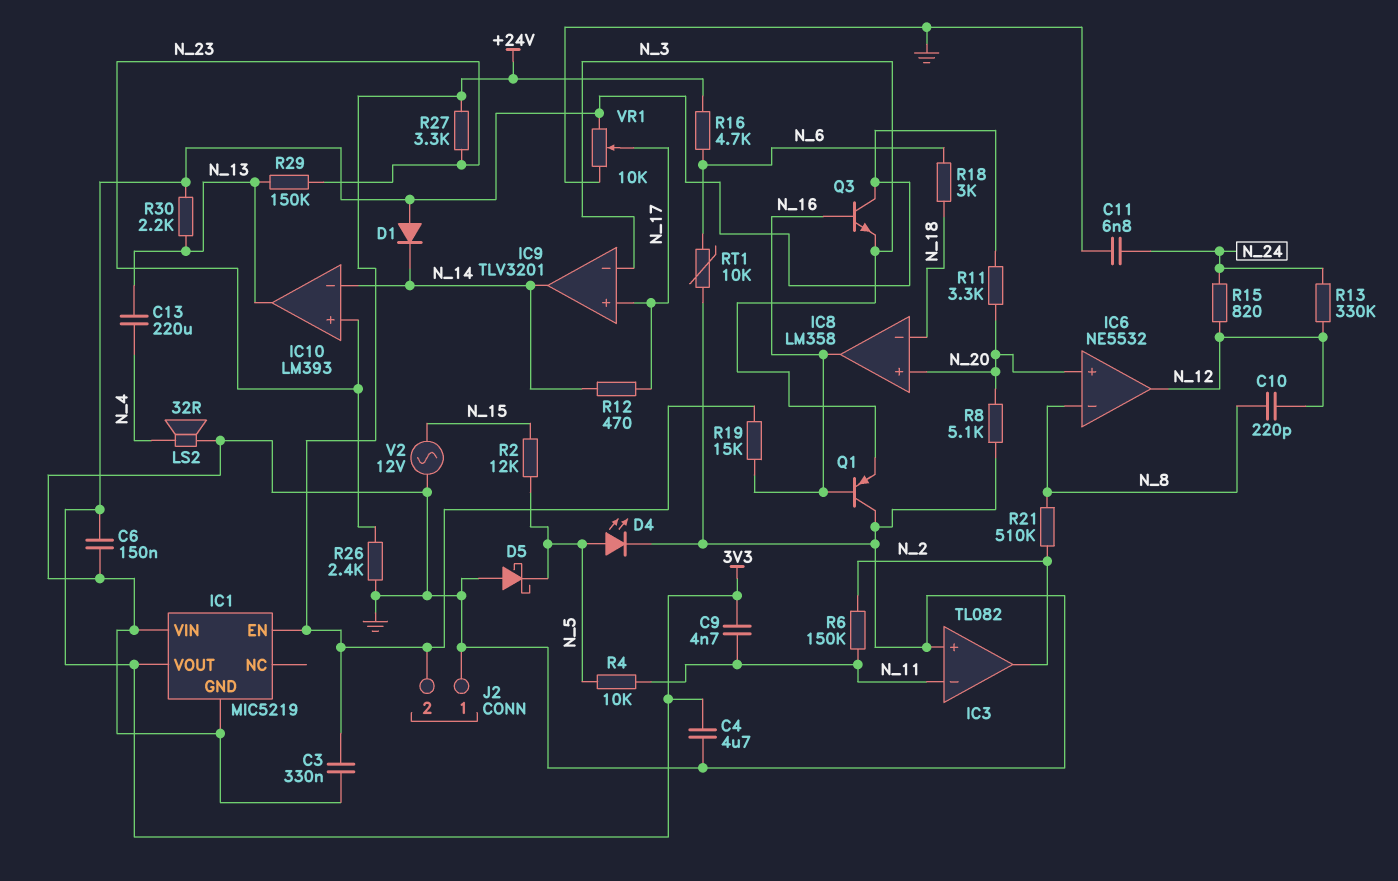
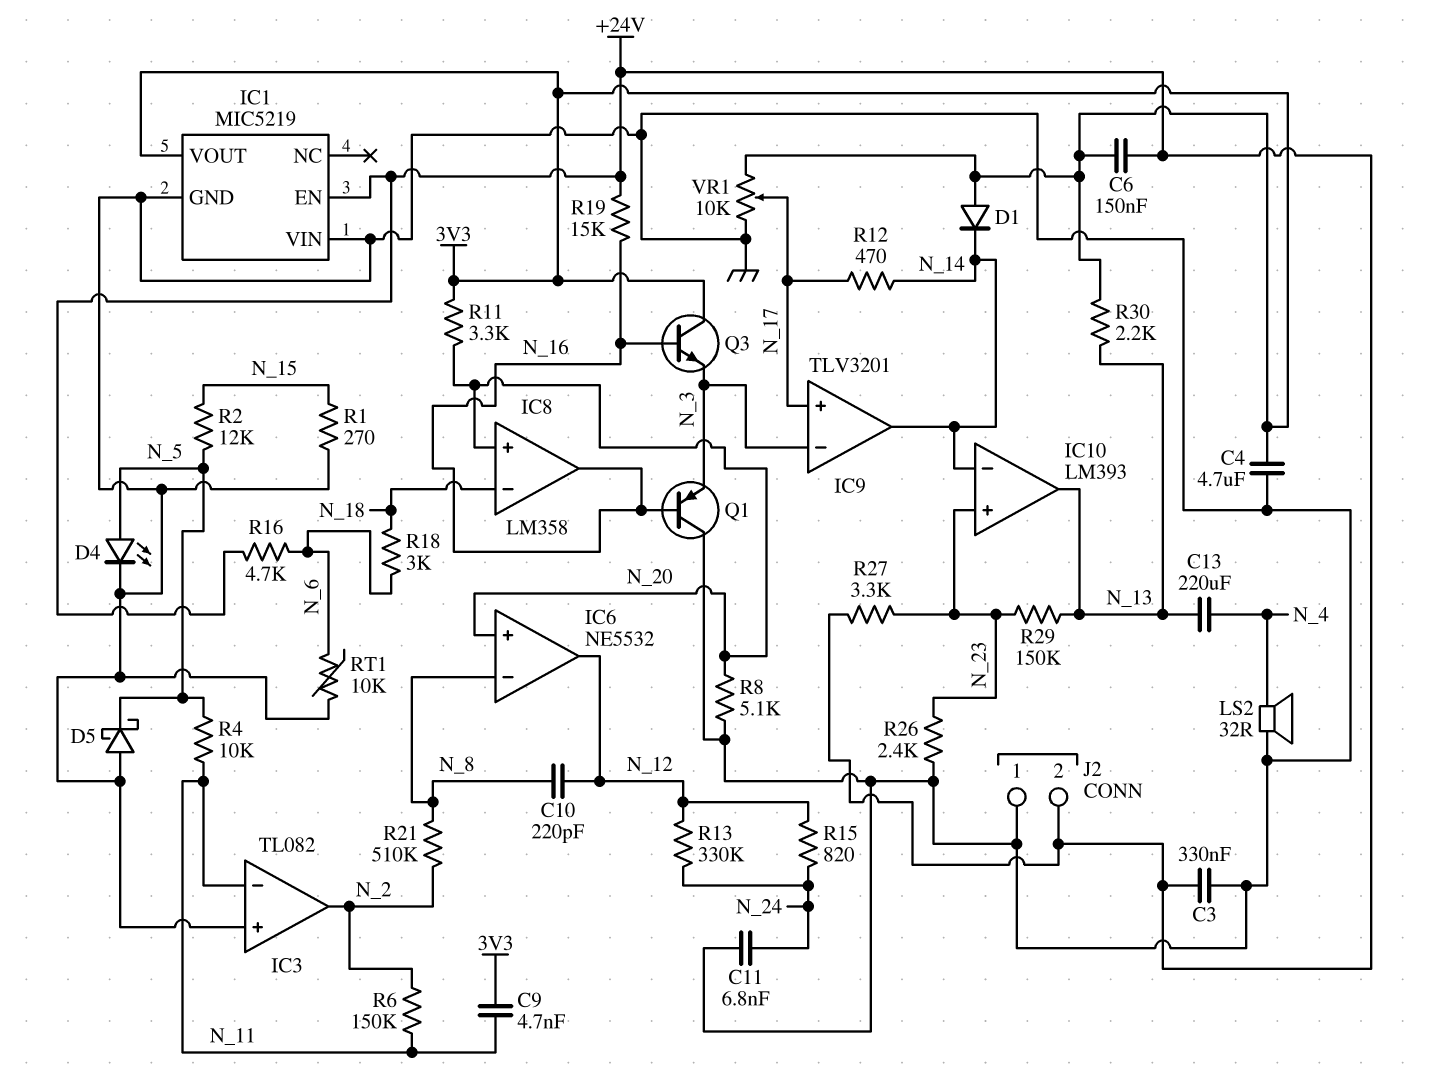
C6: 150nF (3V3, GND) -> 150nF (+24V, 3V3)
R1: none -> 270 (GND, N_15)
V2: AC 12V (GND, N_15) -> none

